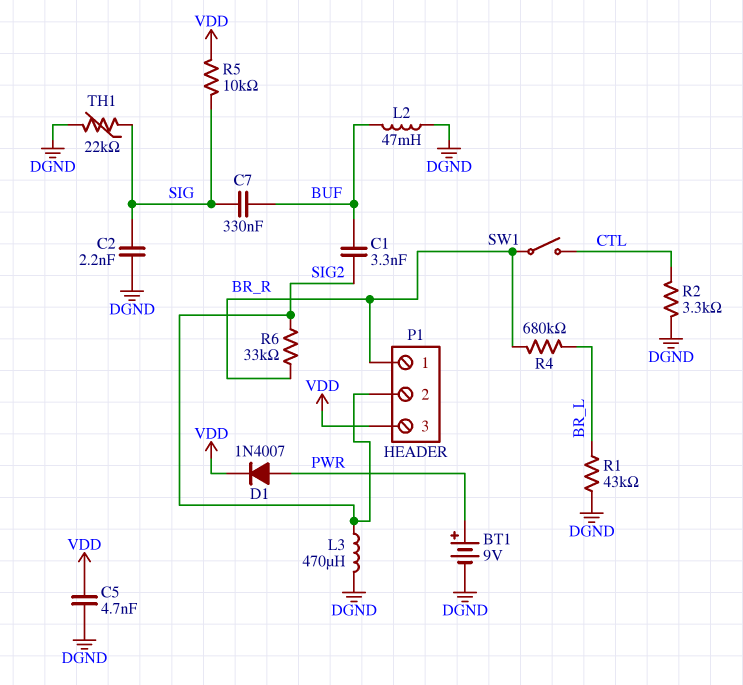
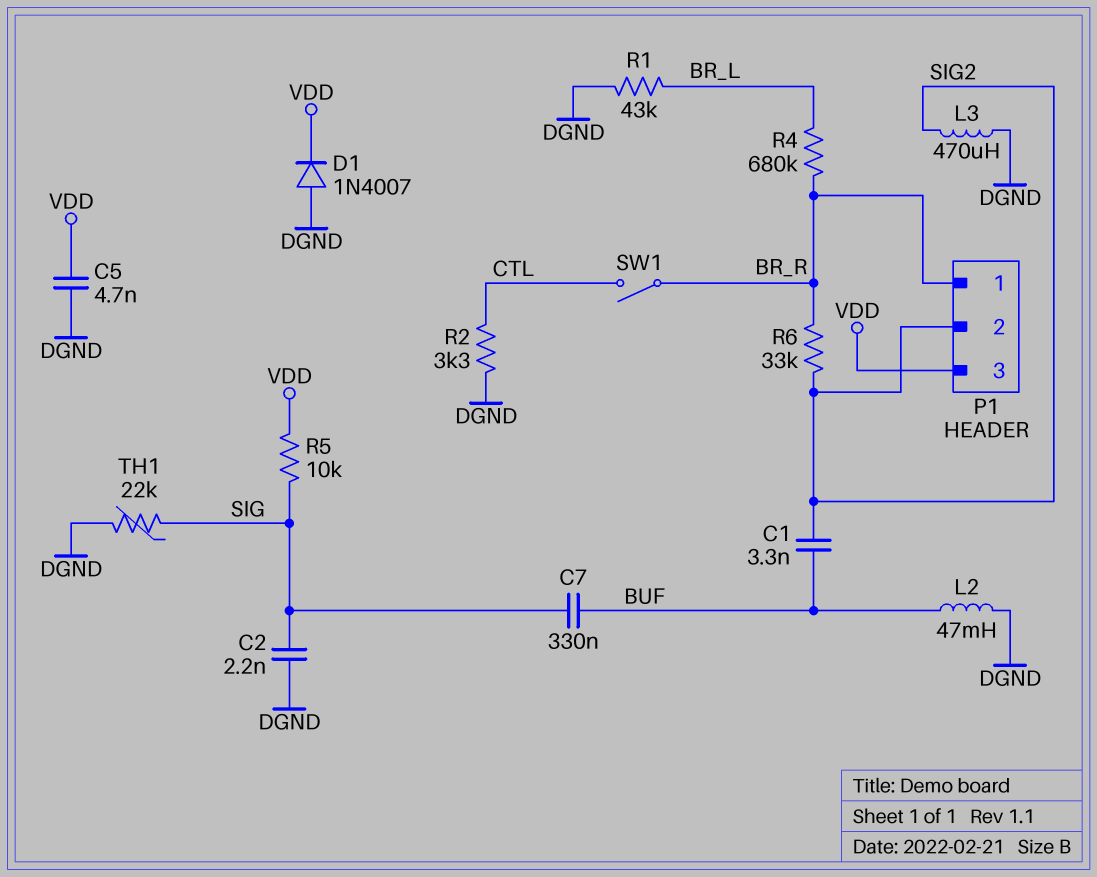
BT1: 9V (plus PWR, minus DGND) -> none
D1: diode 1N4007 (A PWR, K VDD) -> diode 1N4007 (A DGND, K VDD)

